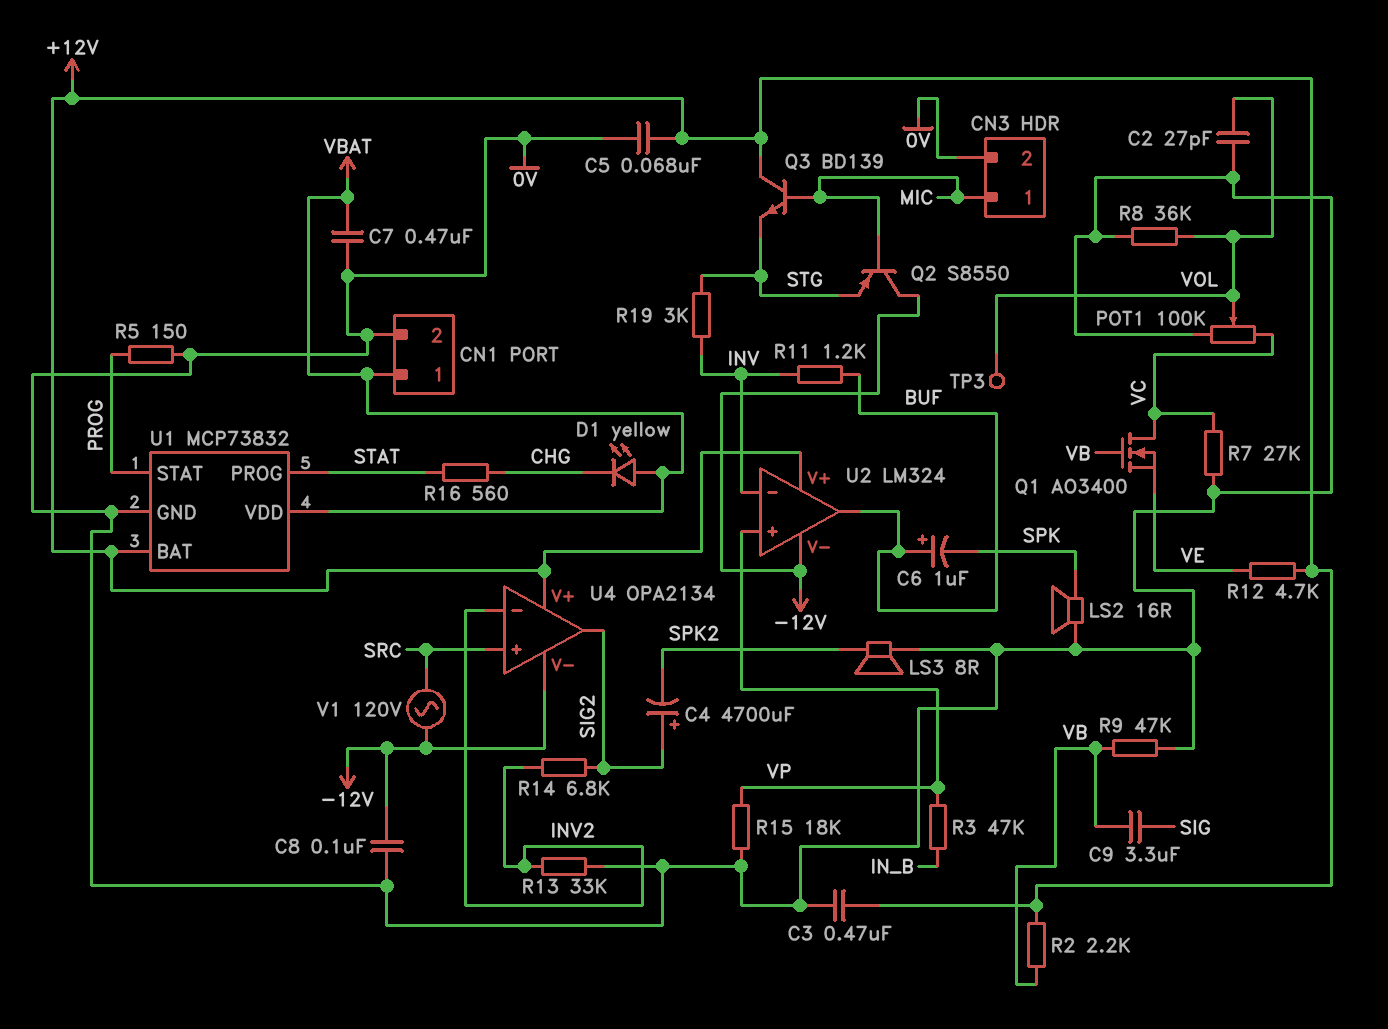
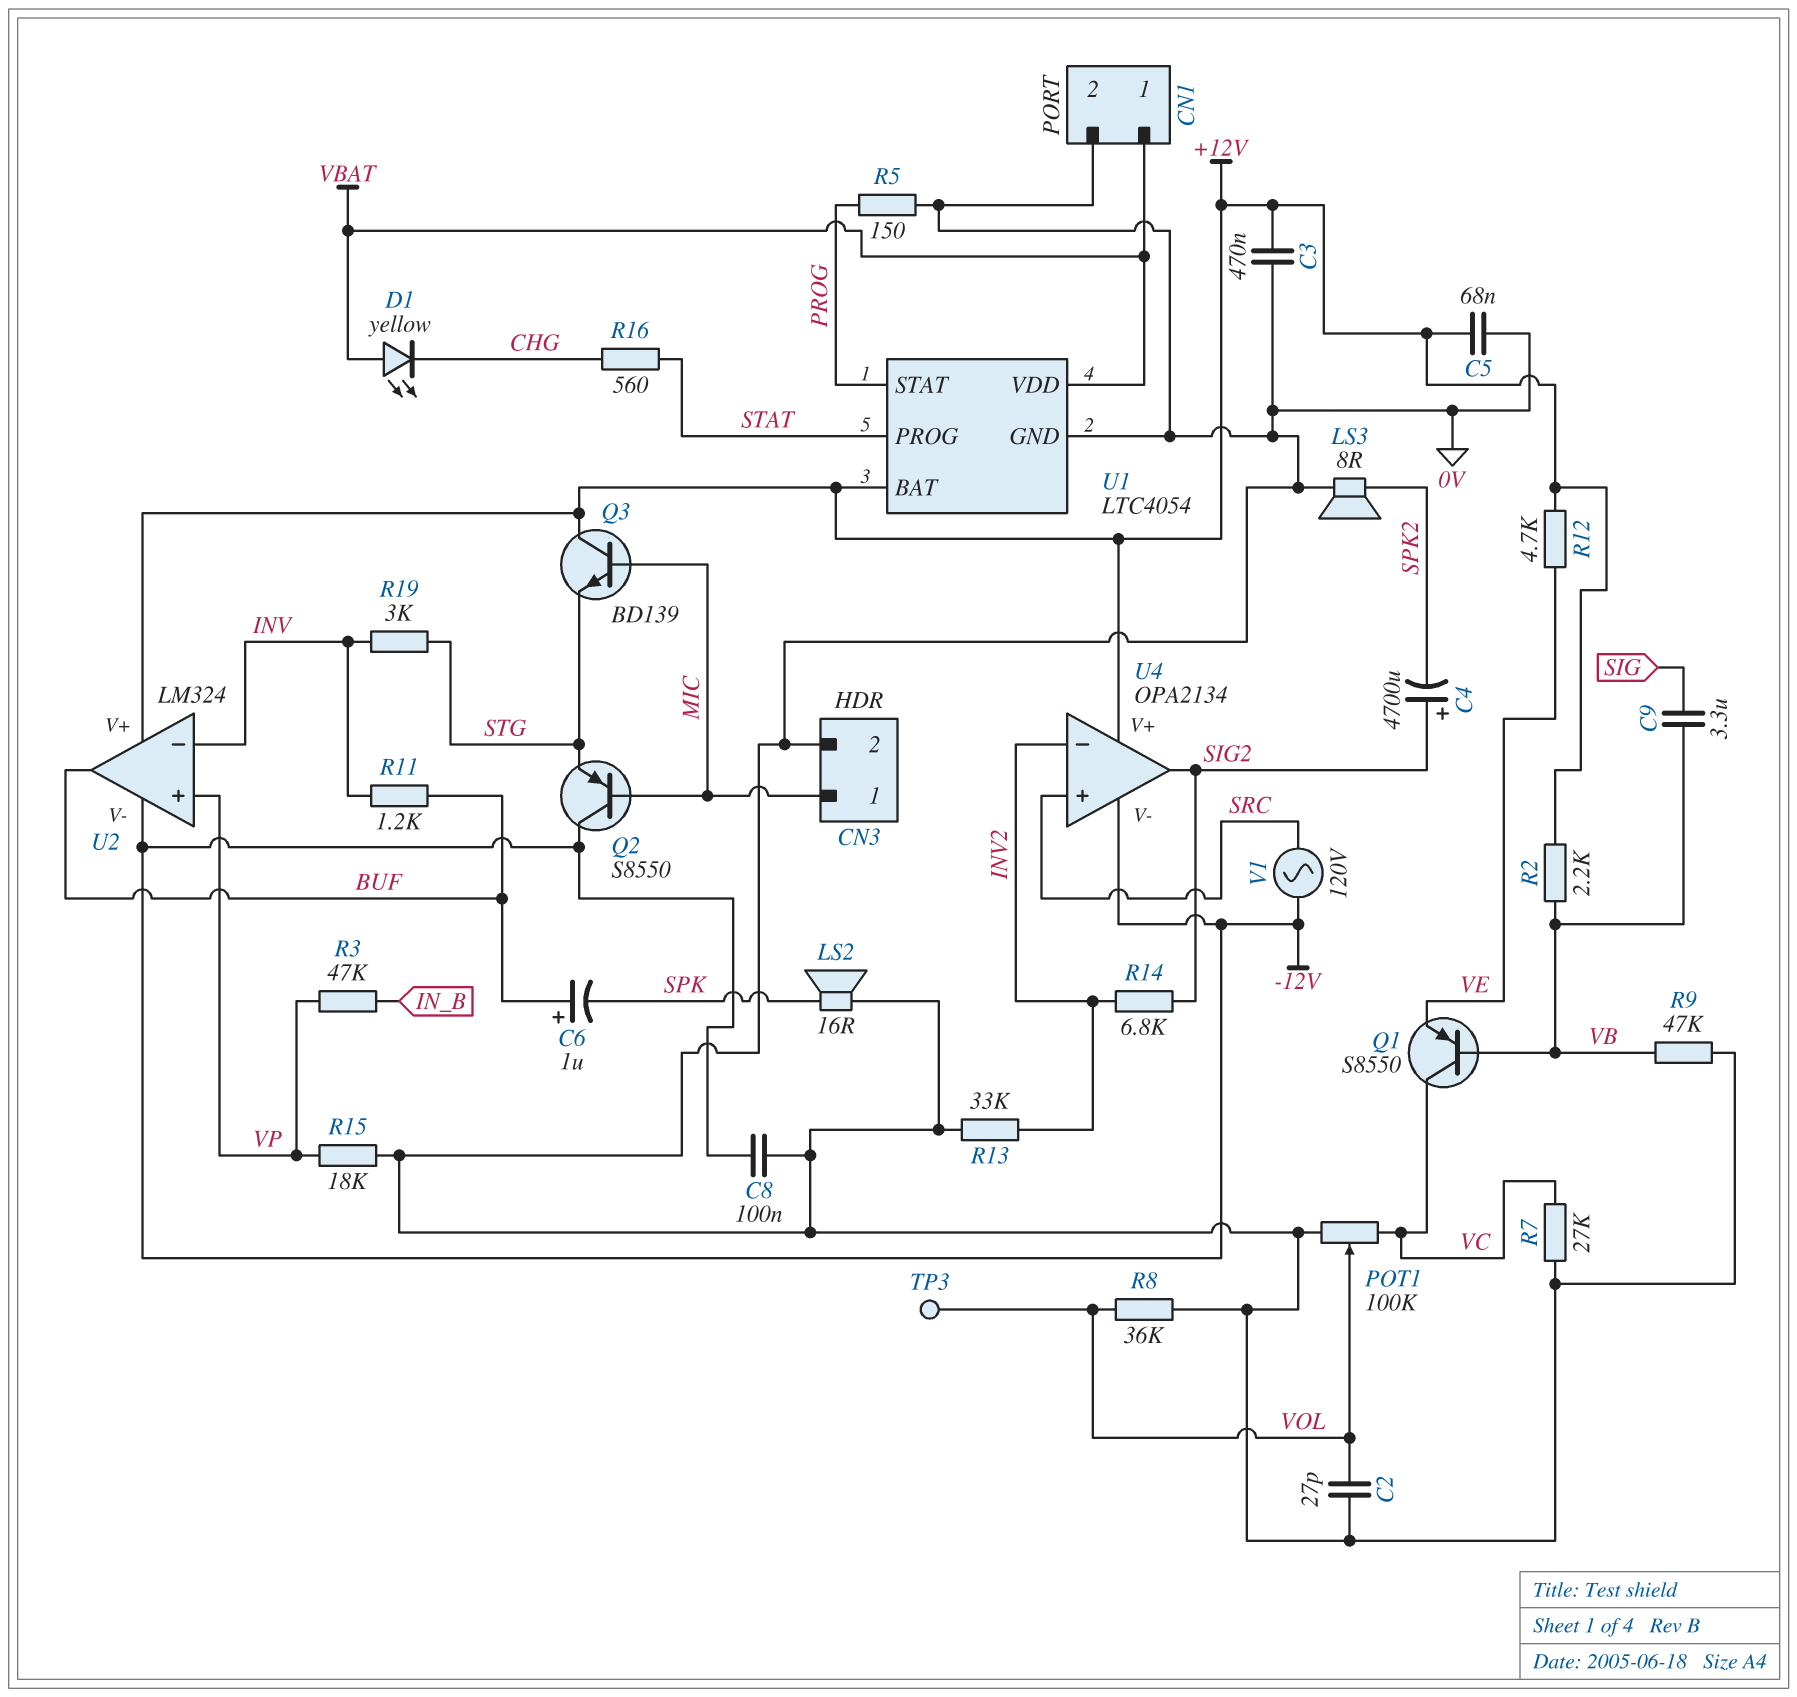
C7: 470nF (0V, VBAT) -> none
Q1: NMOS AO3400 (G VB, D VC, S VE) -> PNP S8550 (B VB, C VC, E VE)
U1: MCP73832 -> LTC4054

